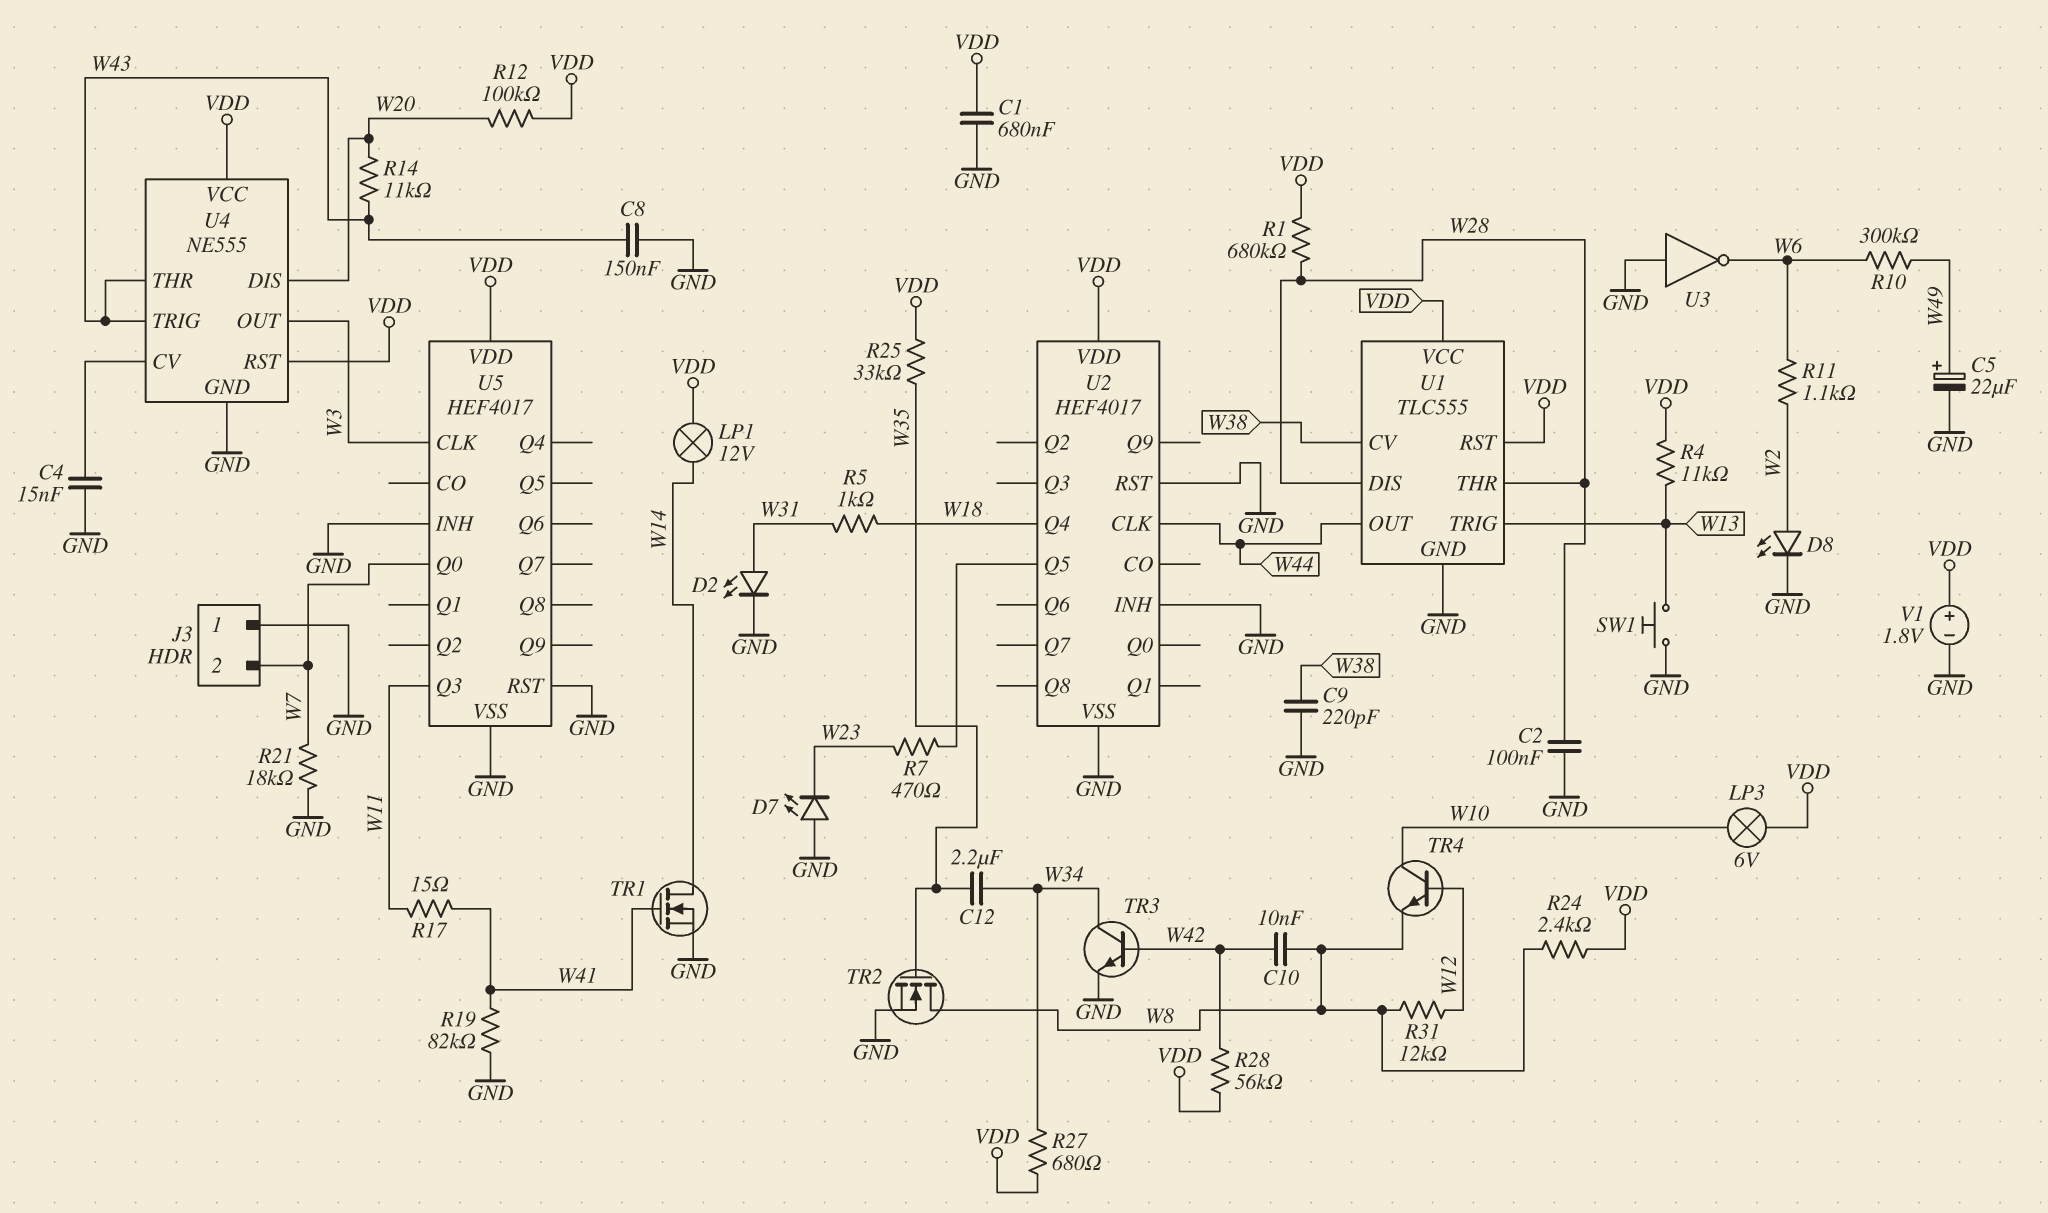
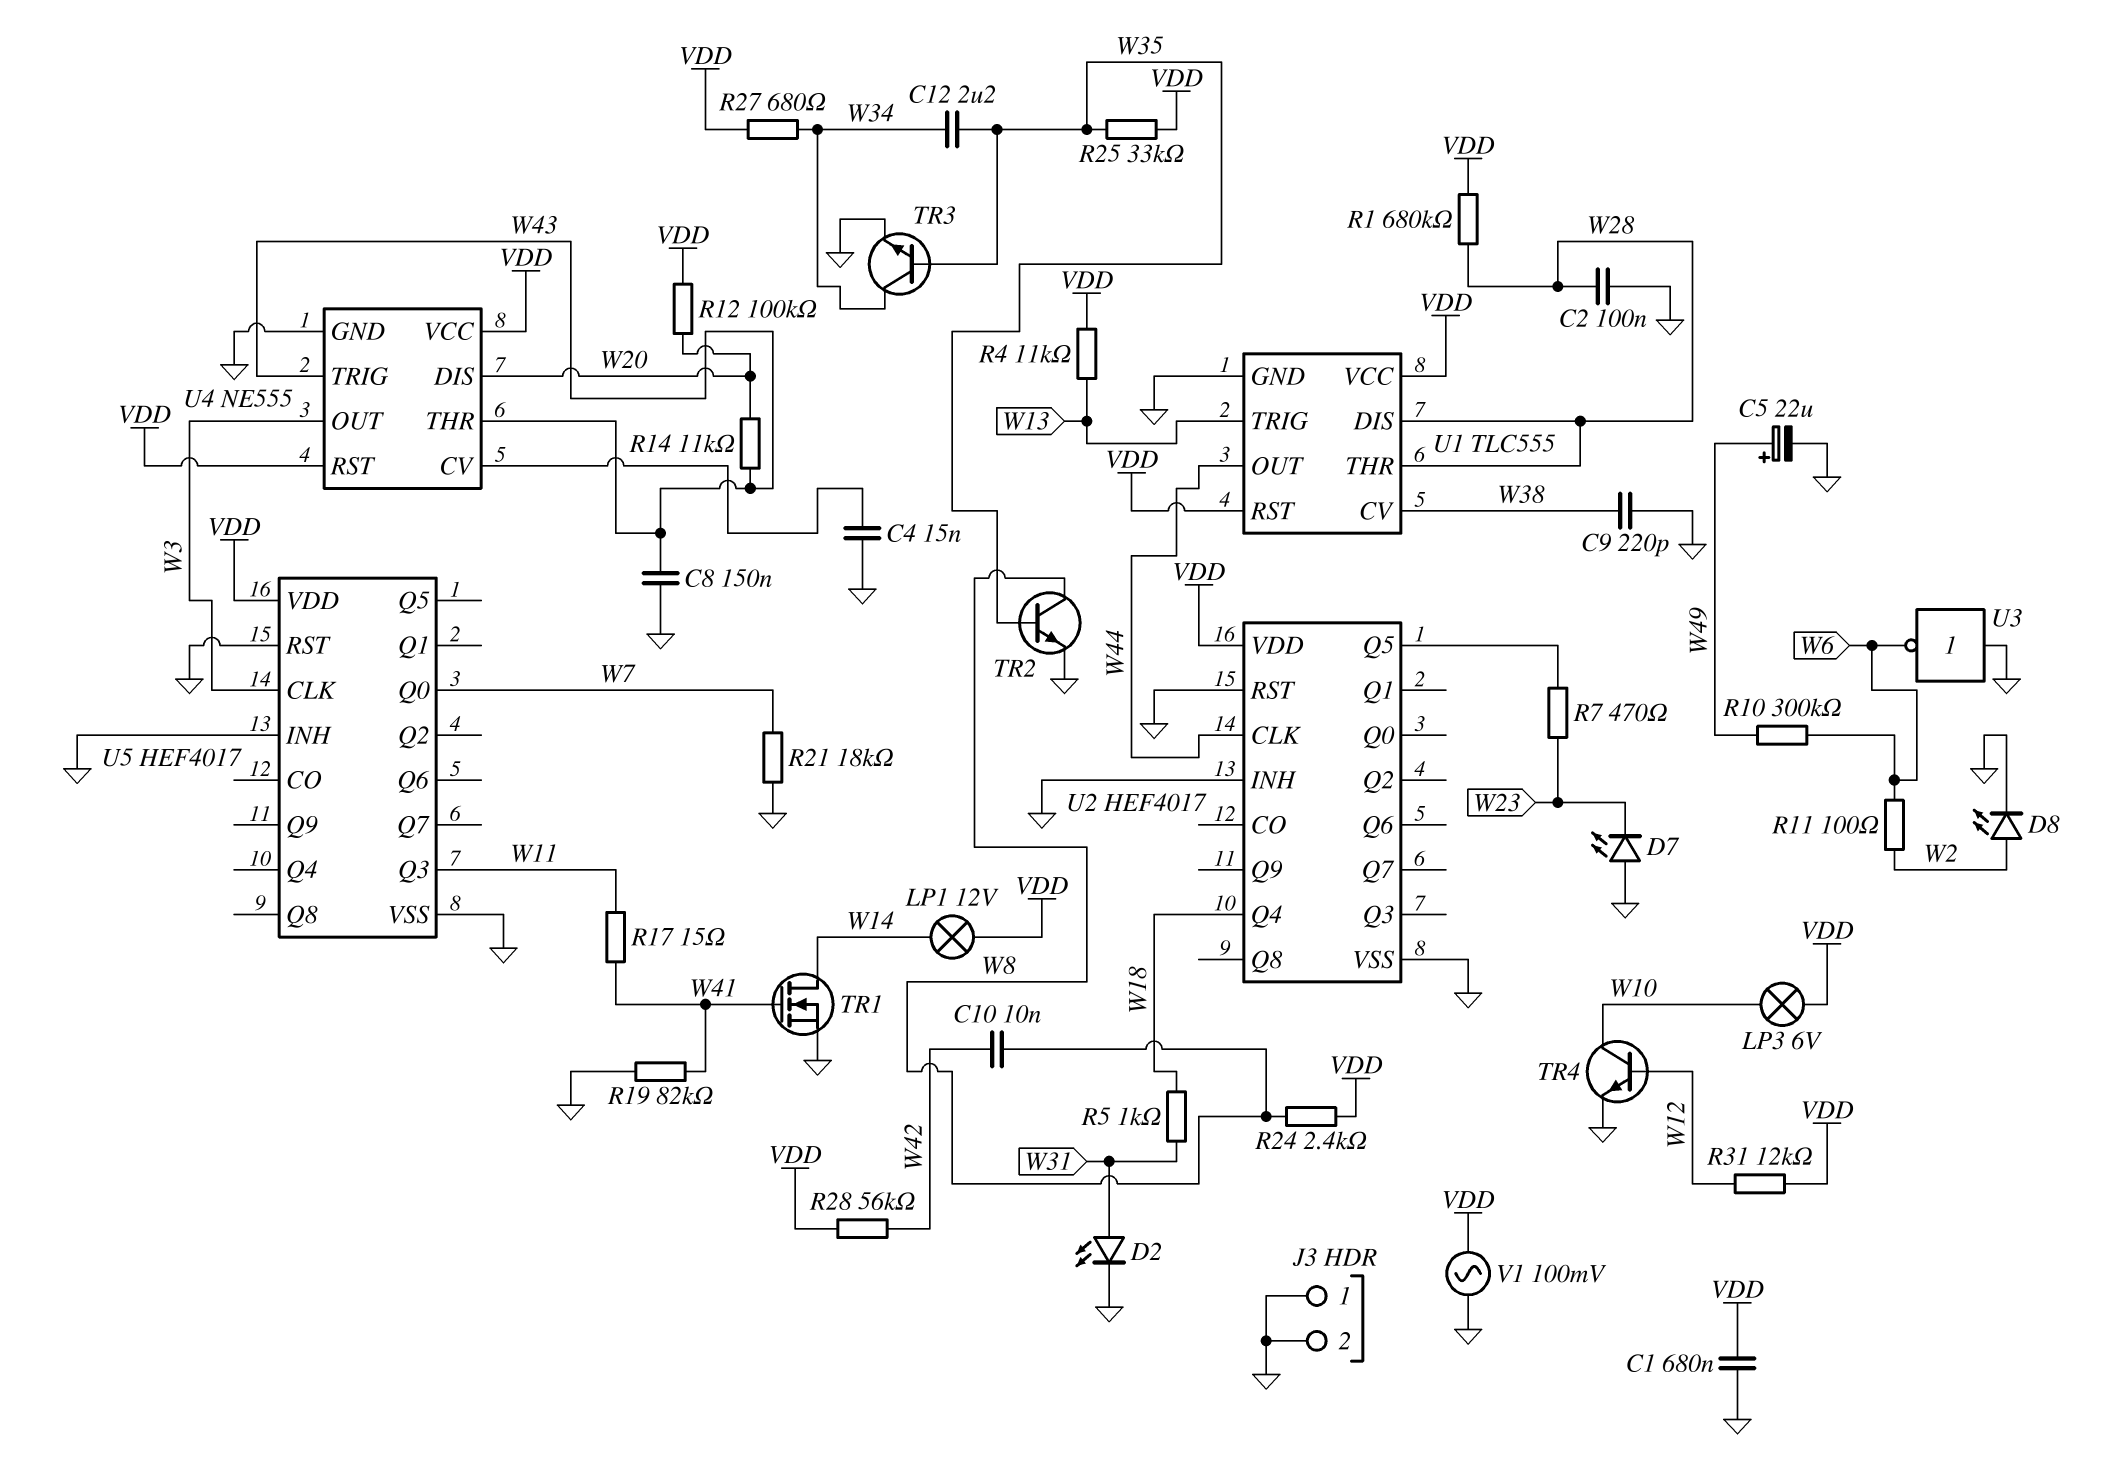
J3 pin 2: W7 -> GND
R11: 1.1k (W2, W6) -> 100 (W2, W6)
R31: 12k (W8, W12) -> 12k (VDD, W12)
SW1: button (GND, W13) -> none
TR2: NMOS (G W35, D W8, S GND) -> NPN (B W35, C W8, E GND)
TR3: NPN (B W42, C W34, E GND) -> NPN (B W35, C W34, E GND)
TR4: NPN (B W12, C W10, E W8) -> NPN (B W12, C W10, E GND)
V1: 1.8V (plus VDD, minus GND) -> AC 100mV (GND, VDD)

